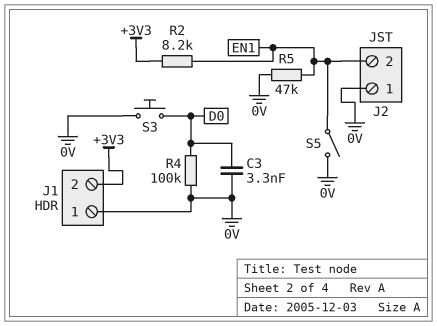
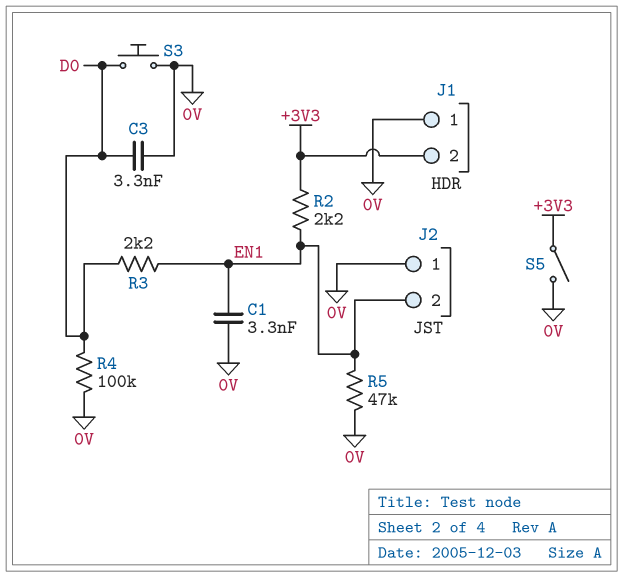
C1: none -> 3.3nF (0V, EN1)
R2: 8.2k (+3V3, EN1) -> 2.2k (+3V3, EN1)
R3: none -> 2.2k (D0, EN1)
S5: switch (0V, EN1) -> switch (+3V3, 0V)

